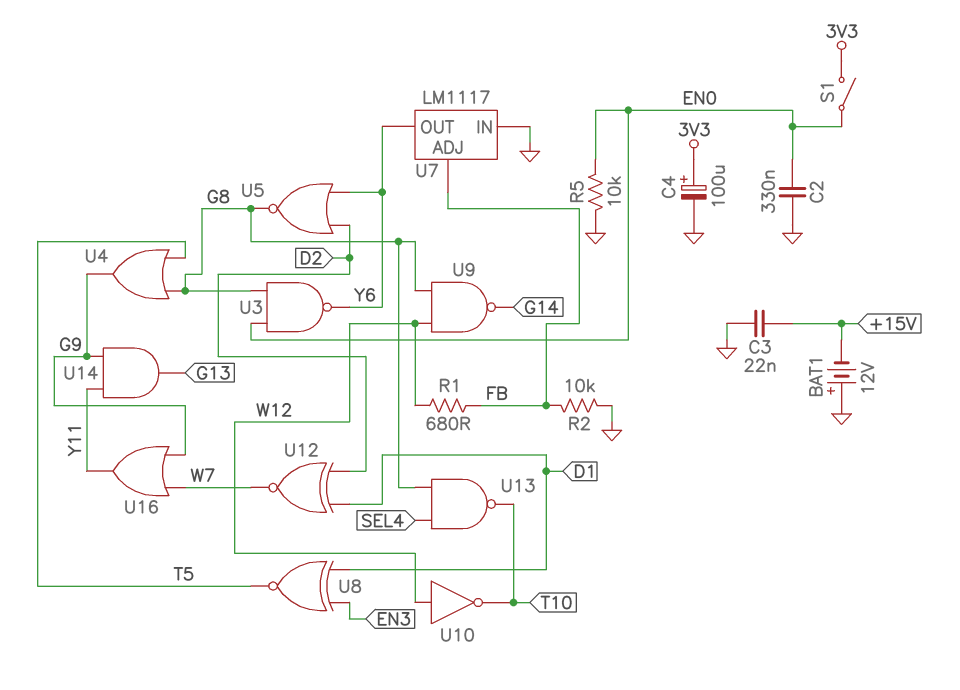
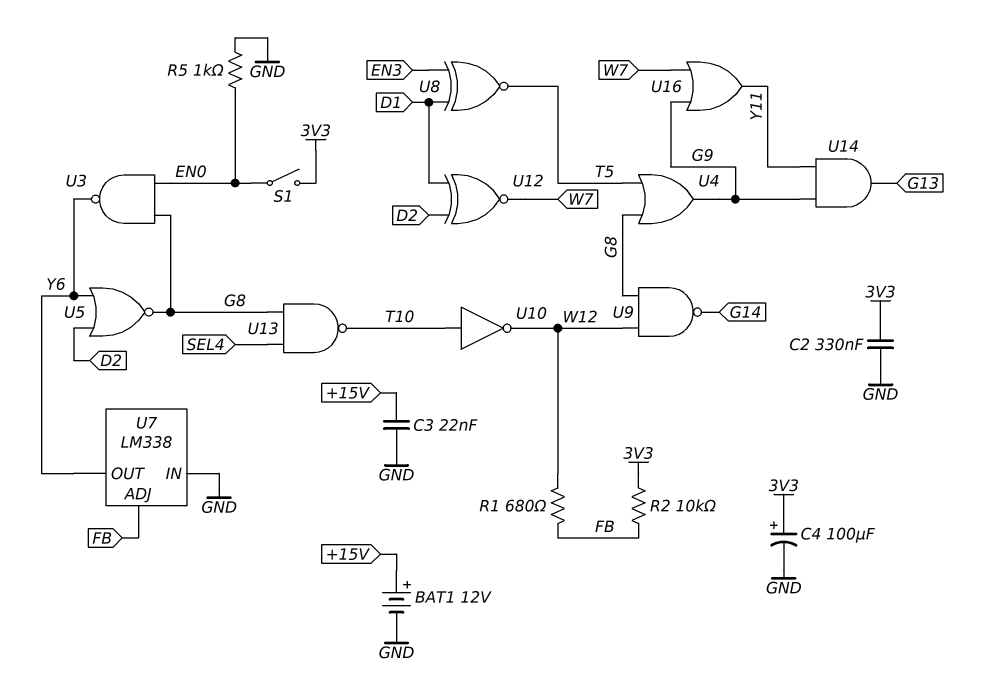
BAT1: 12V (plus GND, minus +15V) -> 12V (plus +15V, minus GND)
C2: 330nF (EN0, GND) -> 330nF (3V3, GND)
R2: 10k (FB, GND) -> 10k (3V3, FB)
R5: 10k (EN0, GND) -> 1k (EN0, GND)
U7: LM1117 -> LM338
U10: NOT (in W12, out T10) -> NOT (in T10, out W12)

